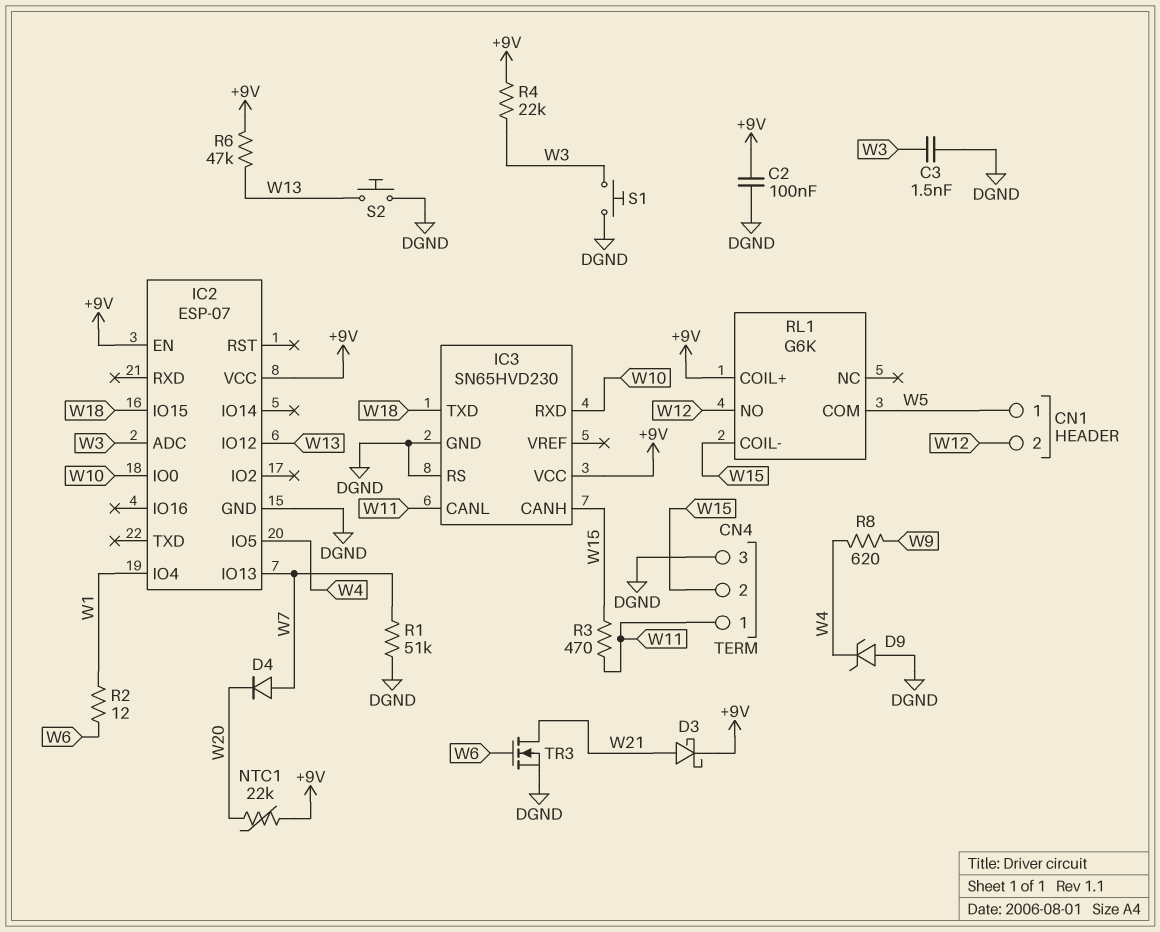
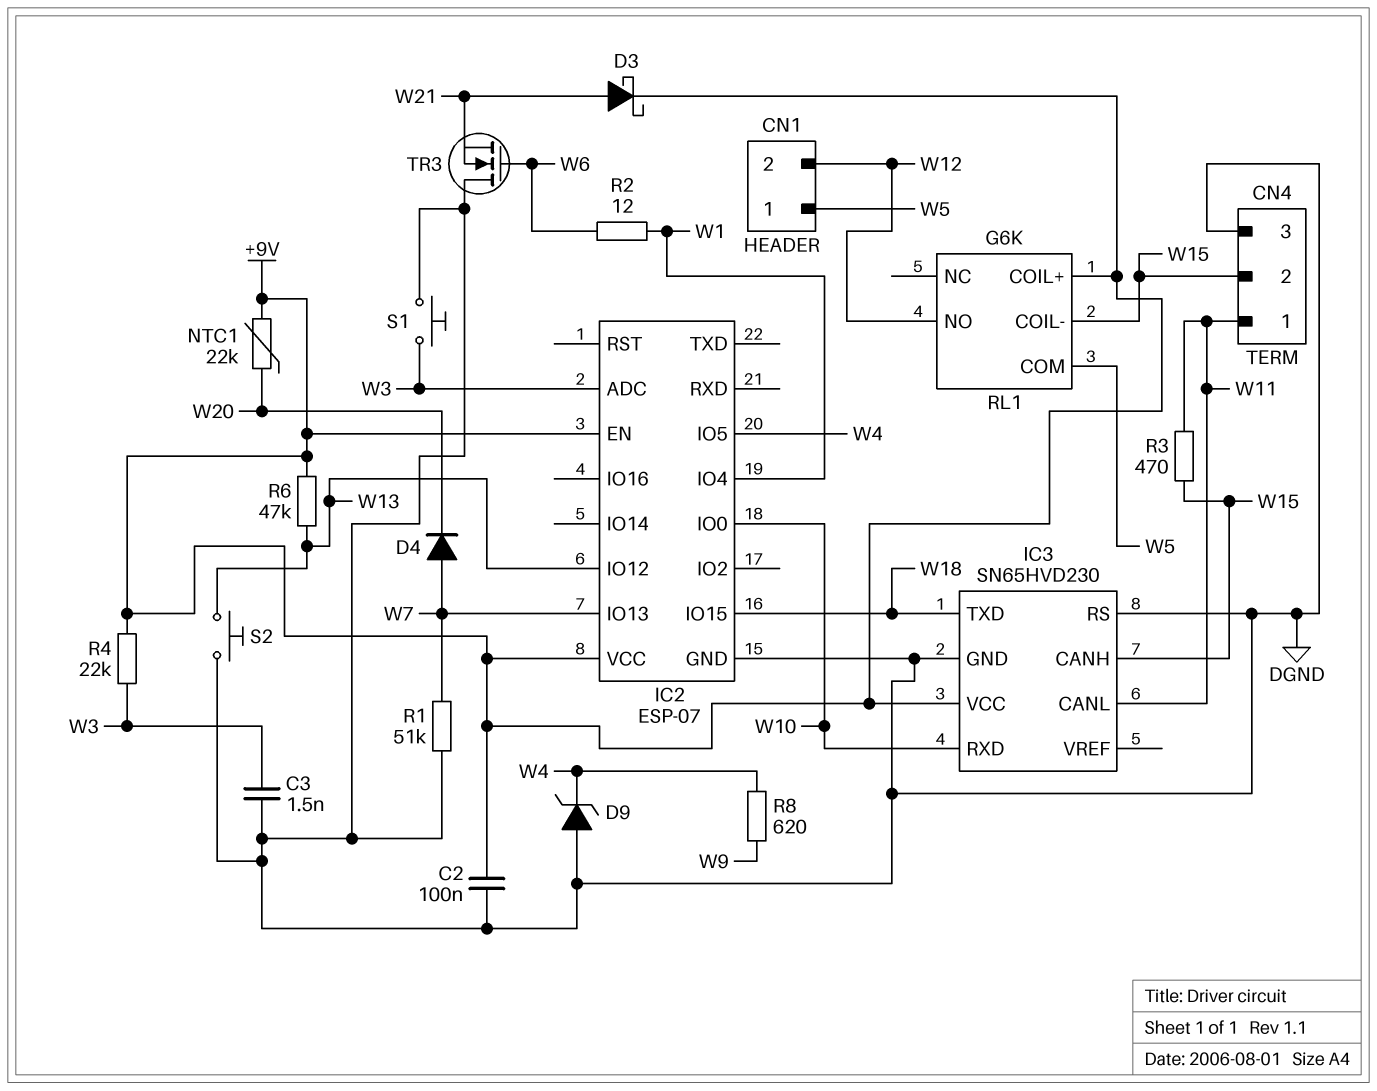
TR3: NMOS (G W6, D W21, S DGND) -> NMOS (G W6, D DGND, S W21)

